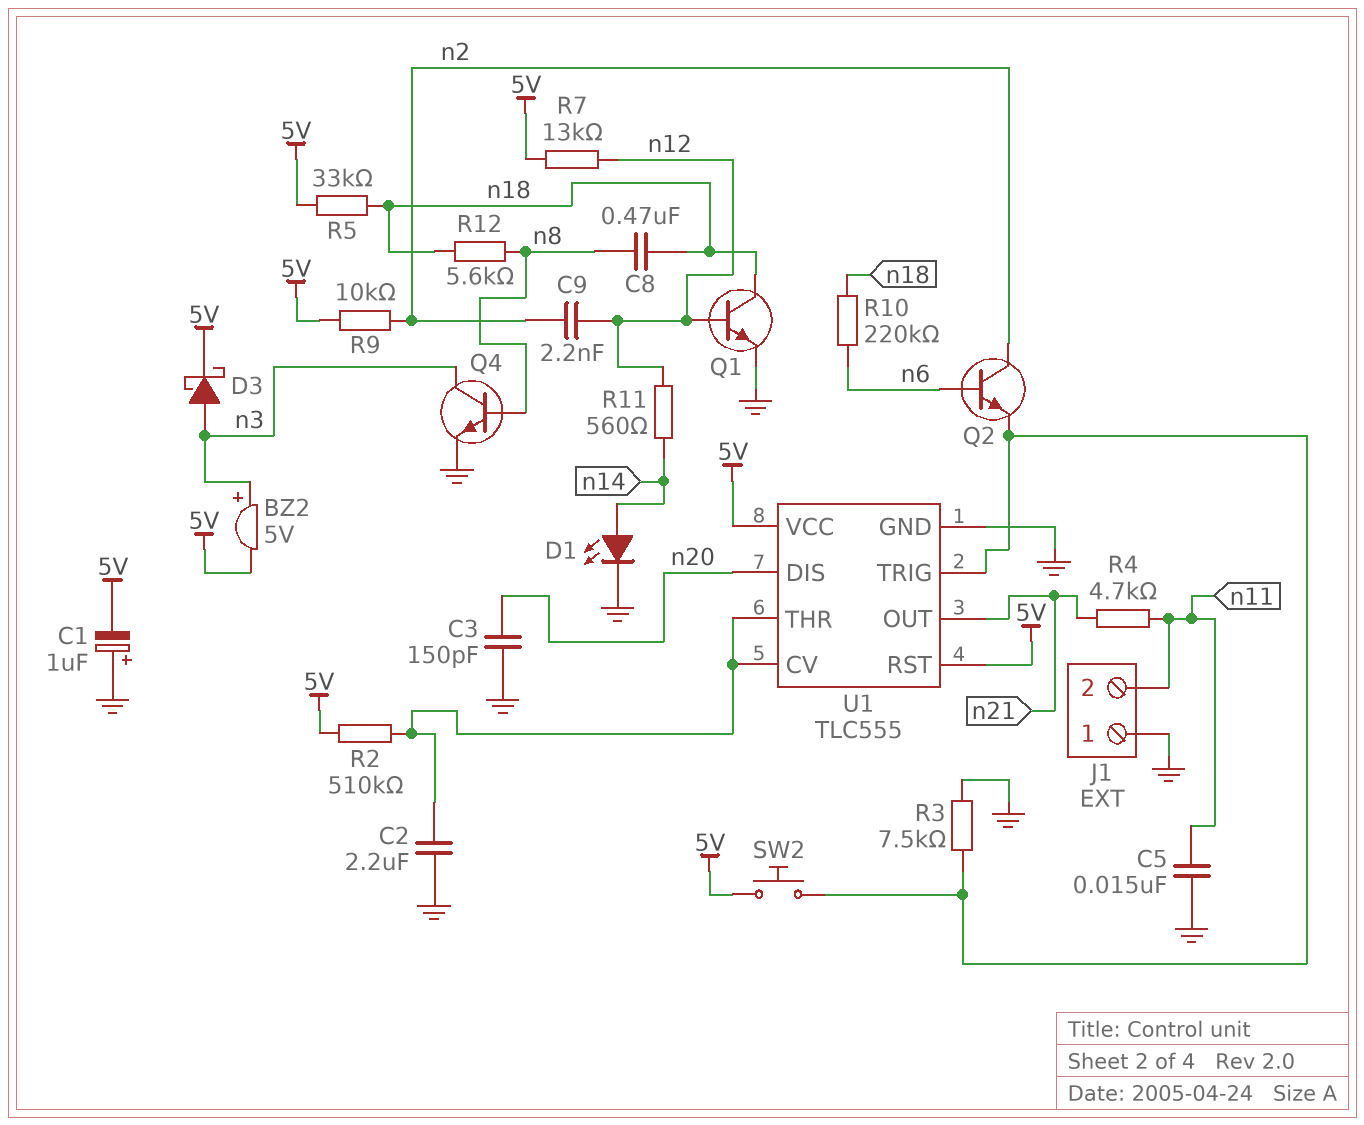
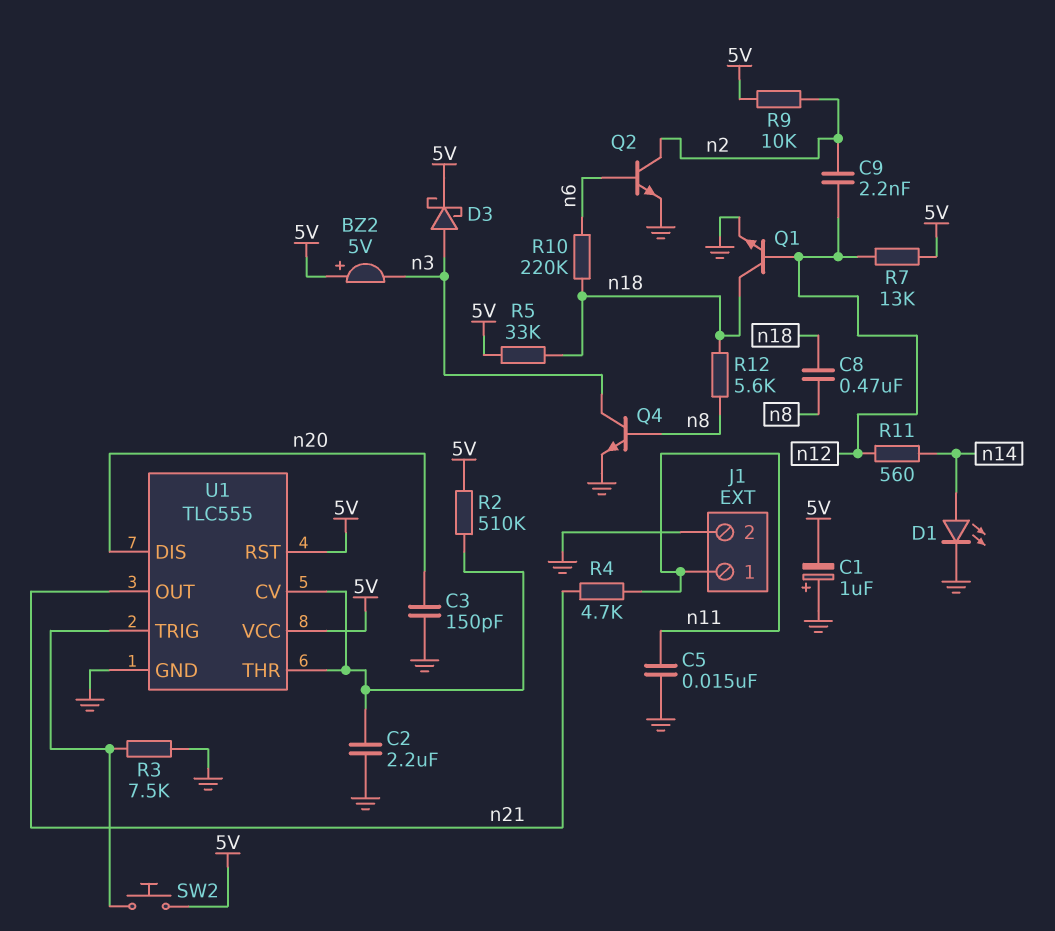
BZ2: buzzer 5V (plus n3, minus 5V) -> buzzer 5V (plus 5V, minus n3)
J1 pin 1: GND -> n11
J1 pin 2: n11 -> GND
Q2: NPN (B n6, C n2, E U1/TRIG) -> NPN (B n6, C n2, E GND)

